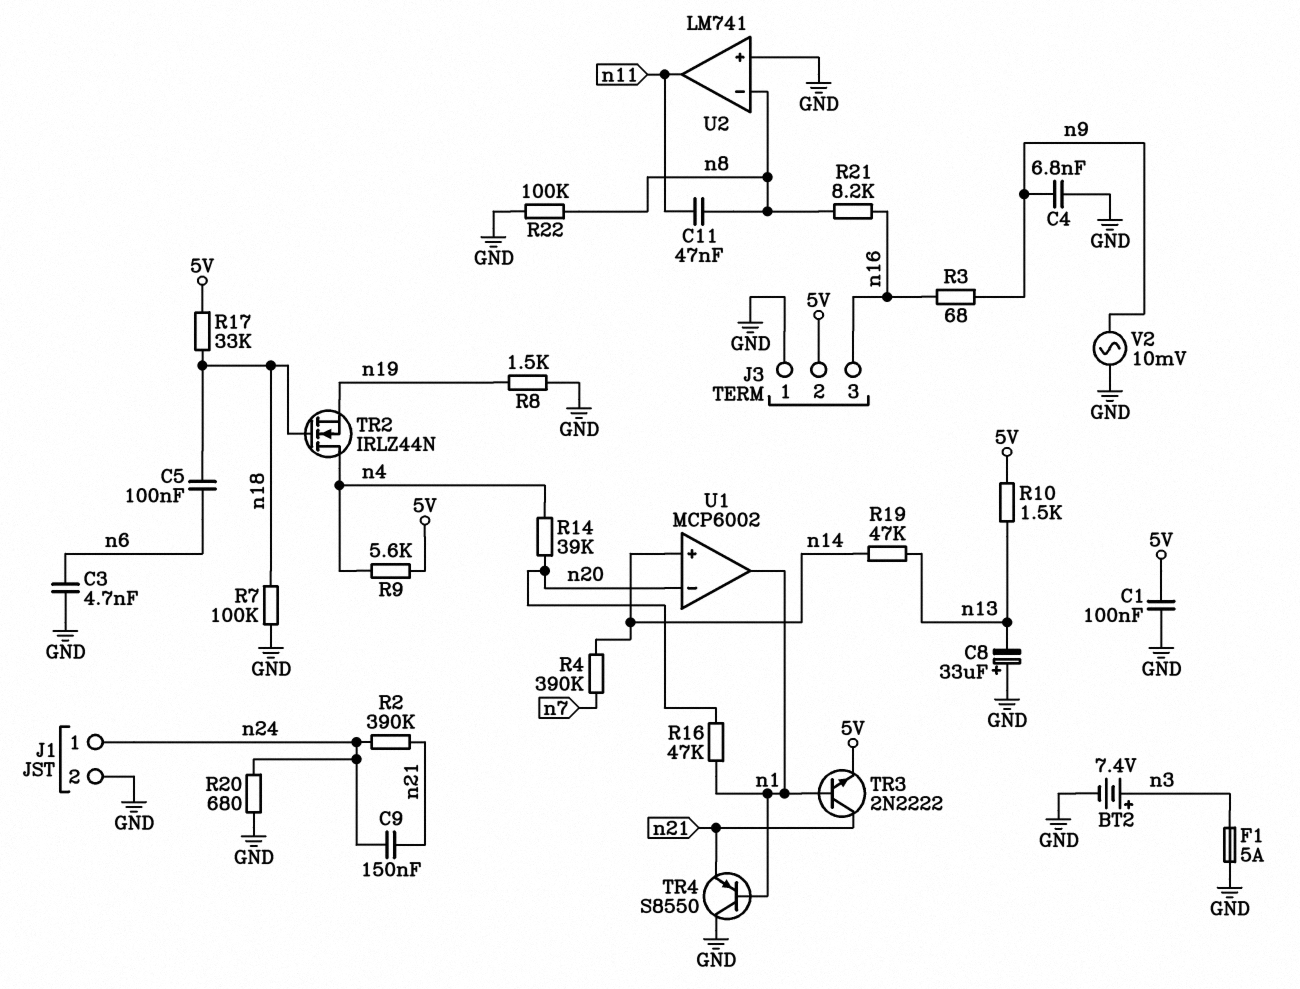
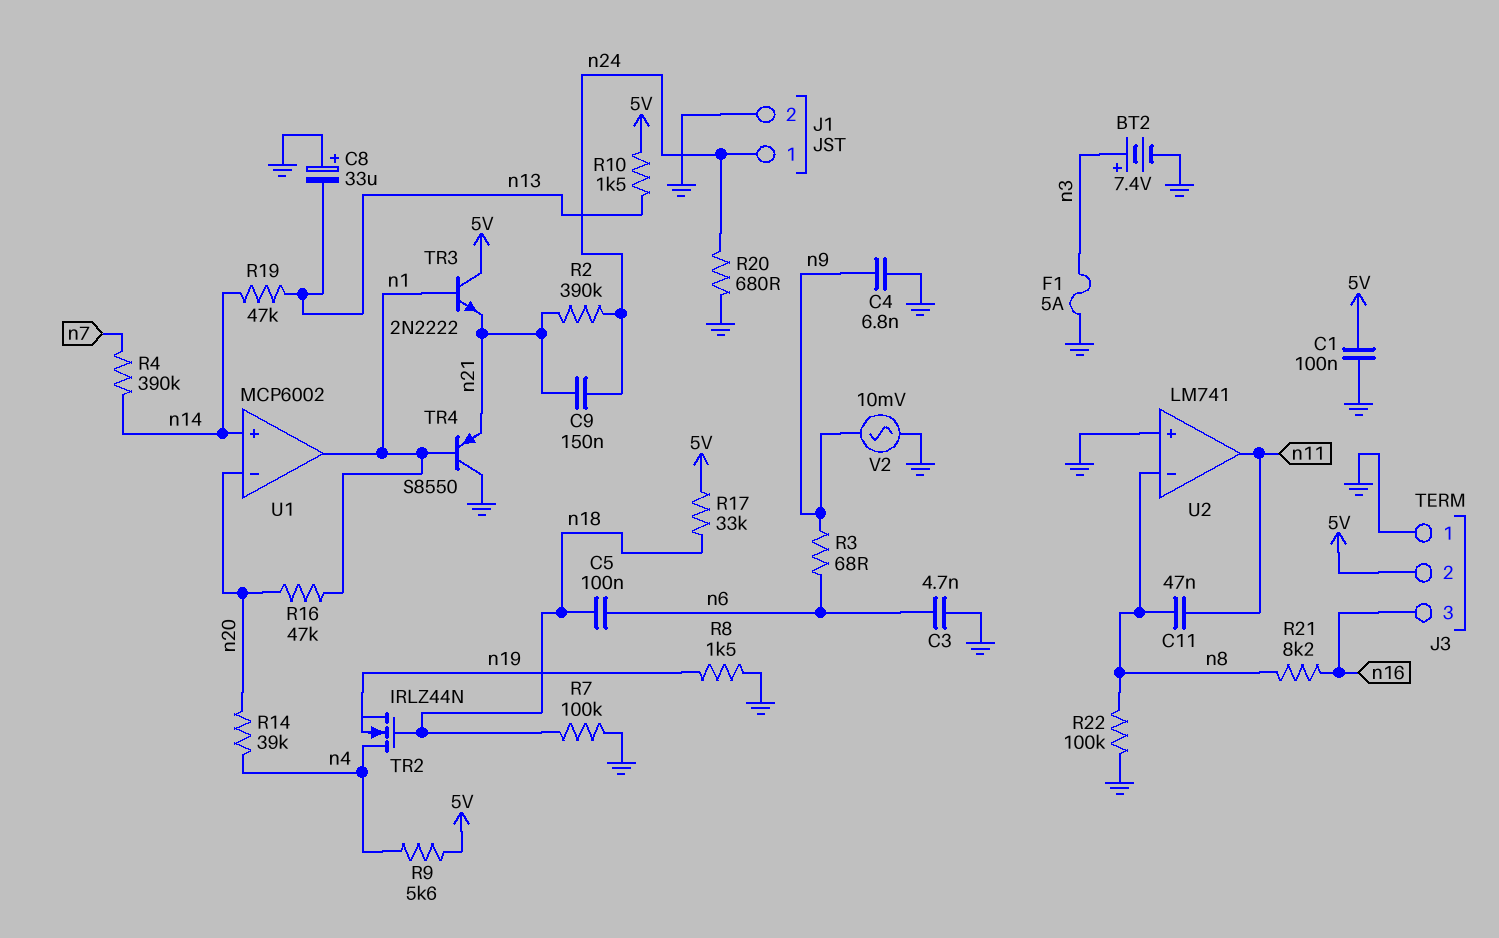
R3: 68 (n9, n16) -> 68 (n6, n9)
TR3: NPN 2N2222 (B n1, C n21, E 5V) -> NPN 2N2222 (B n1, C 5V, E n21)

